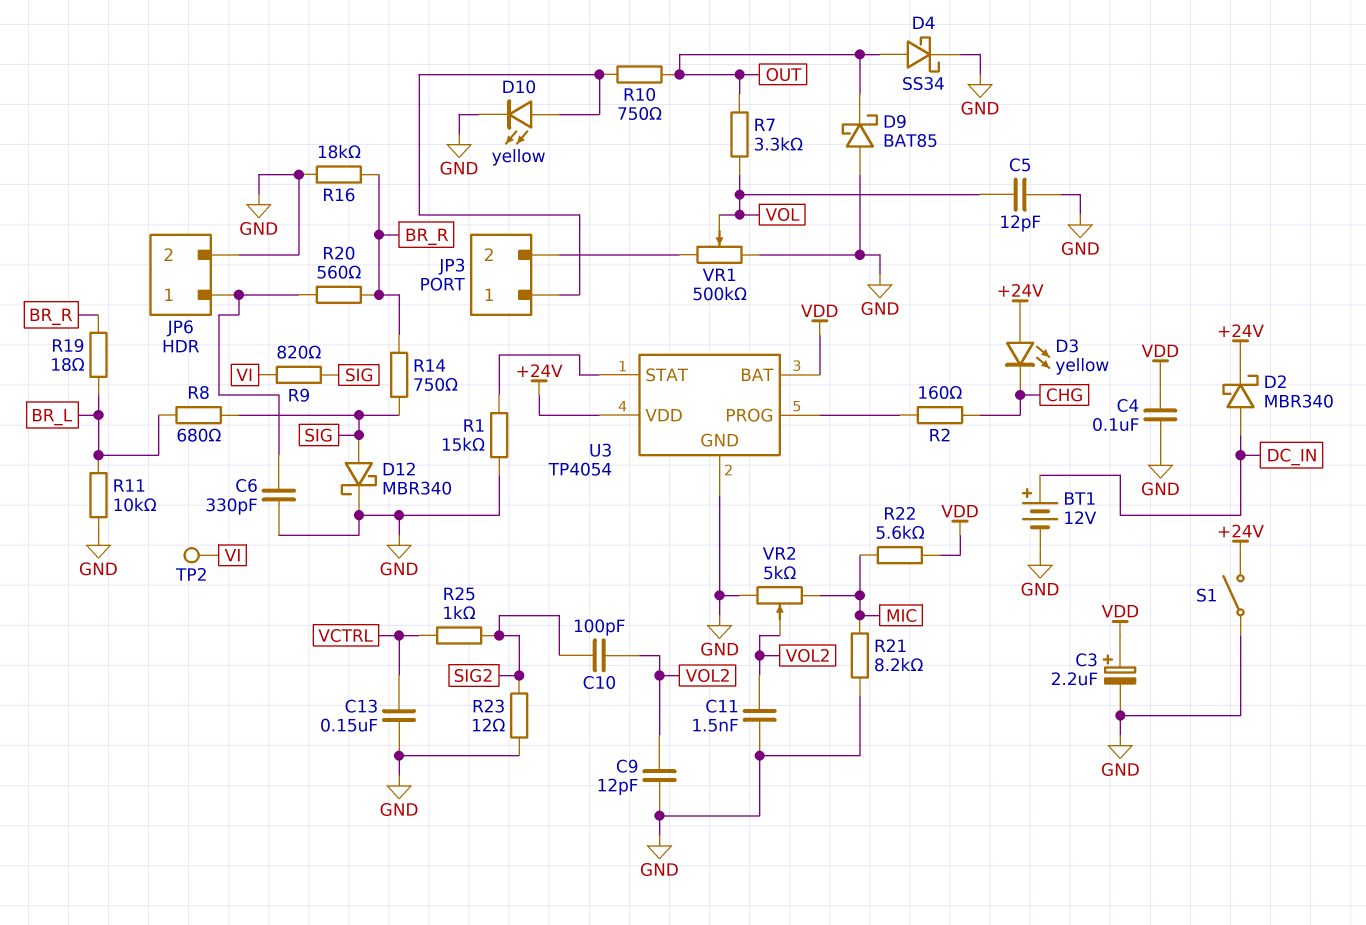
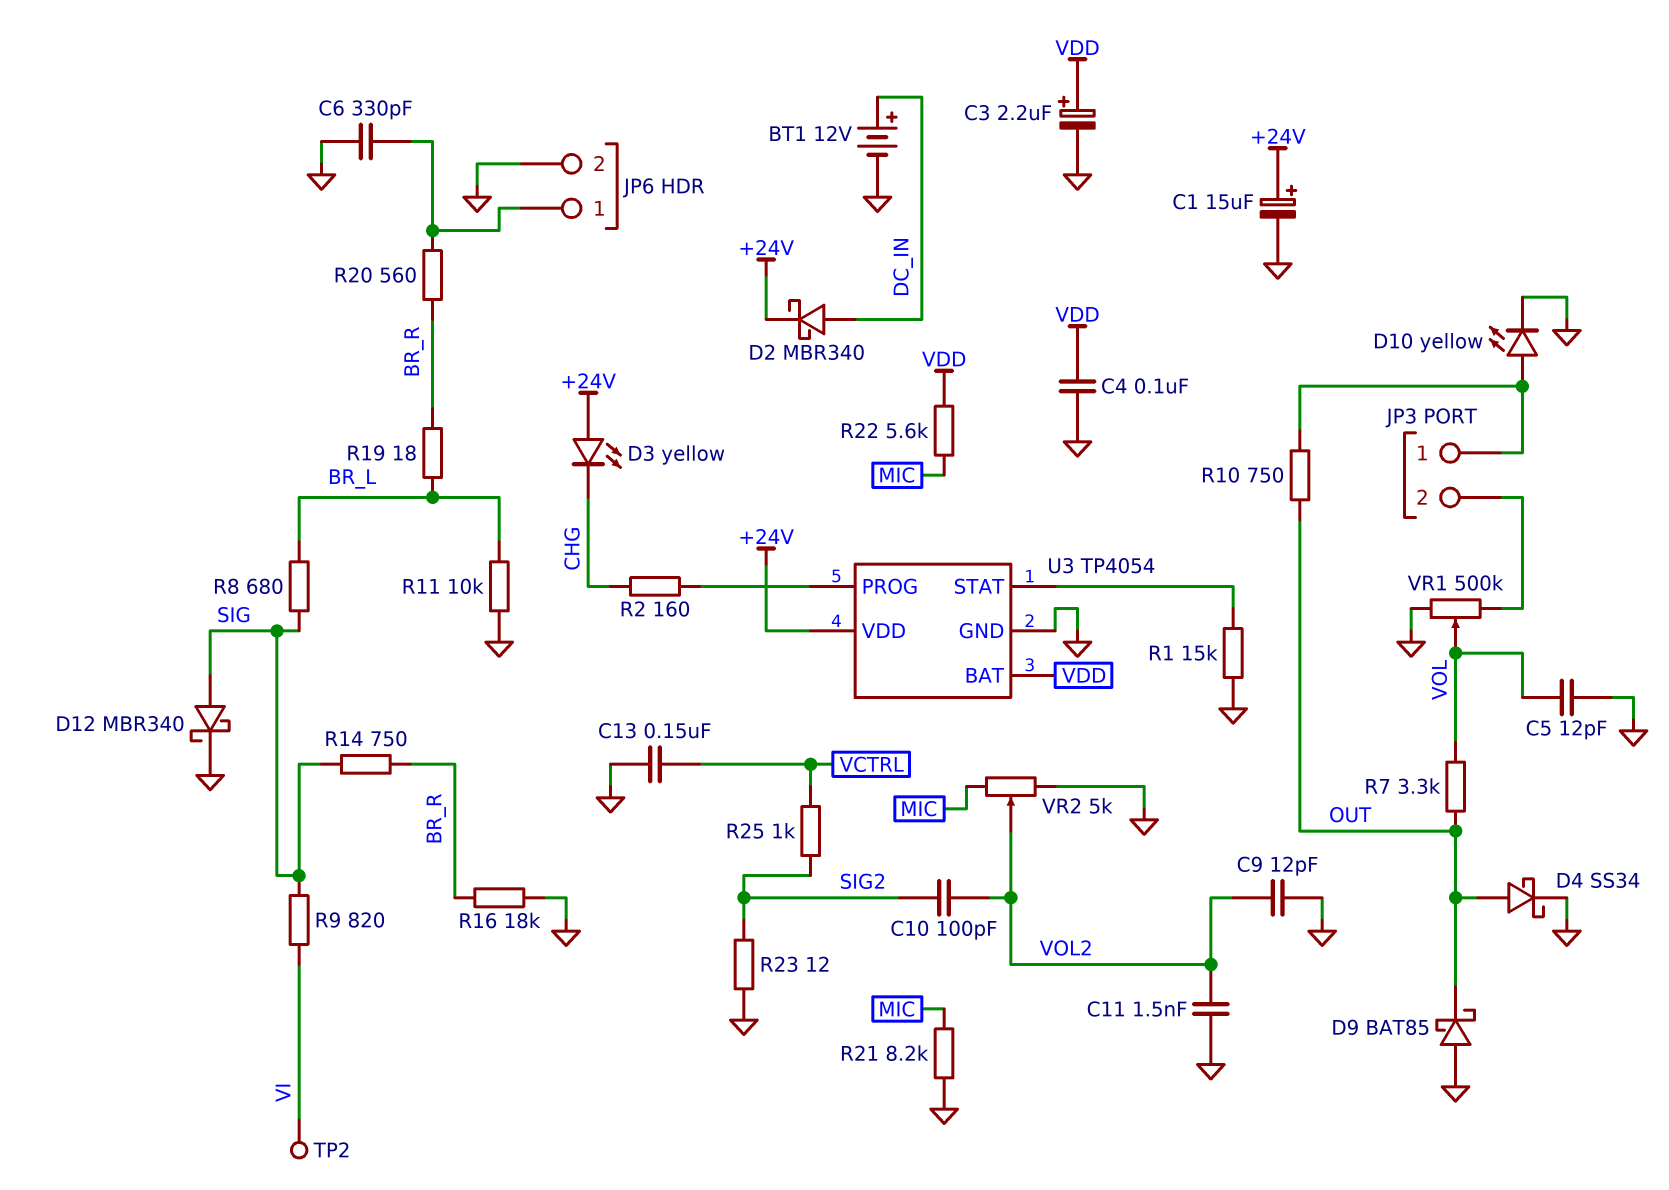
C1: none -> 15uF (plus +24V, minus GND)
S1: switch (+24V, GND) -> none

